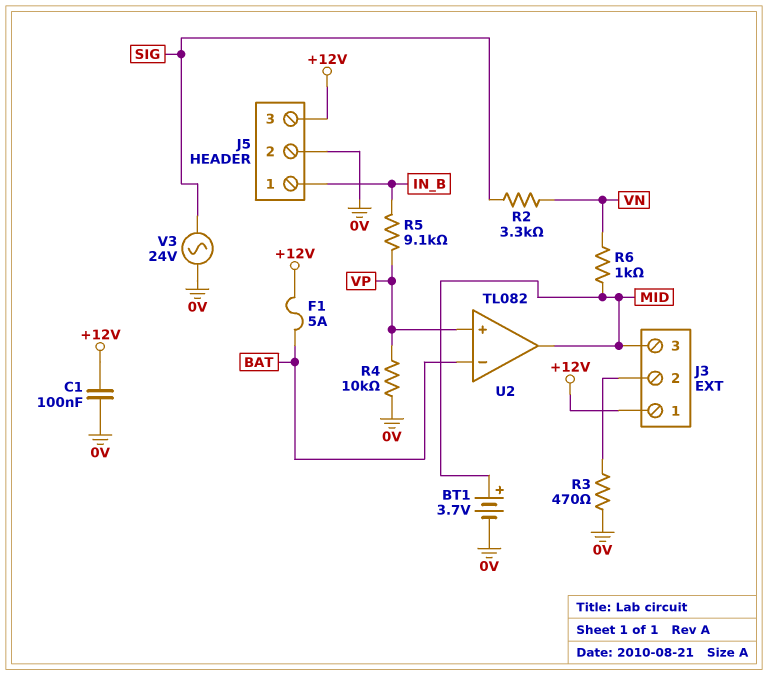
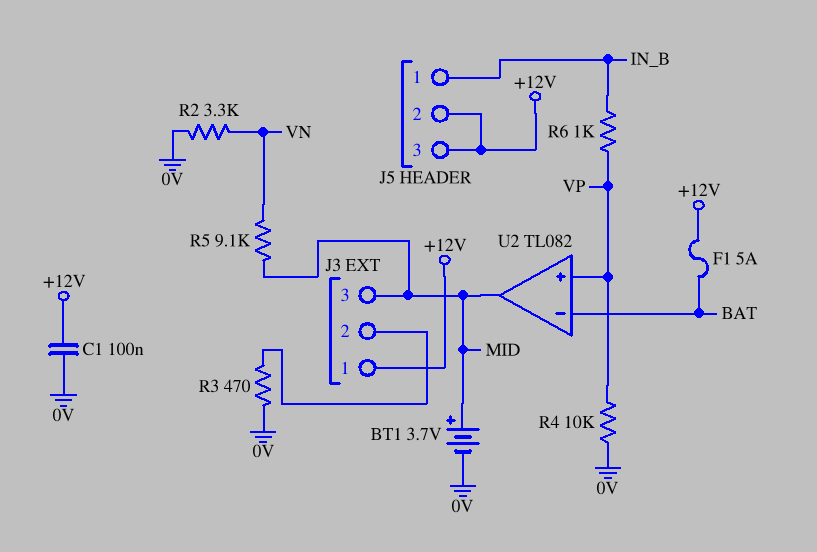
J5 pin 2: 0V -> +12V
R2: 3.3k (SIG, VN) -> 3.3k (0V, VN)
R5: 9.1k (IN_B, VP) -> 9.1k (MID, VN)
R6: 1k (MID, VN) -> 1k (IN_B, VP)
V3: AC 24V (0V, SIG) -> none

